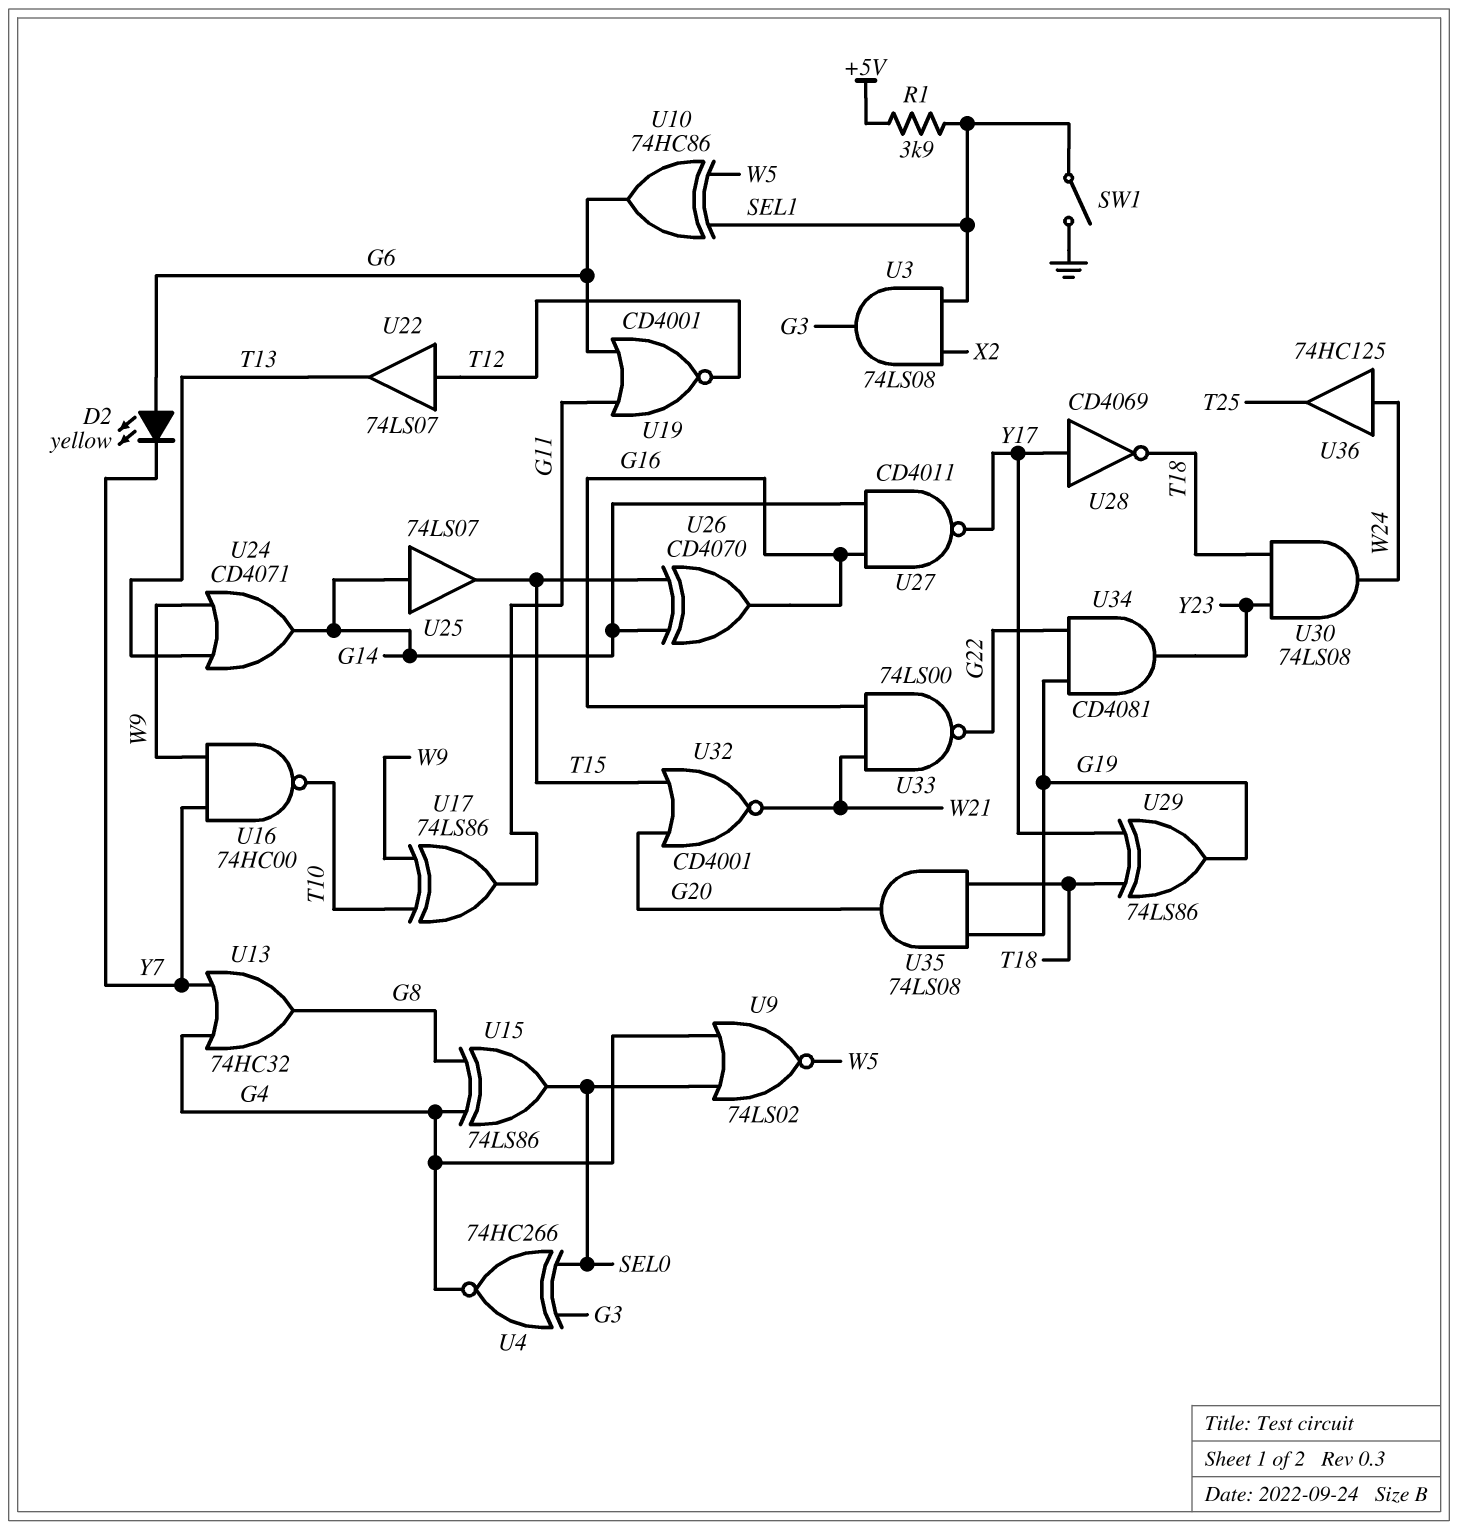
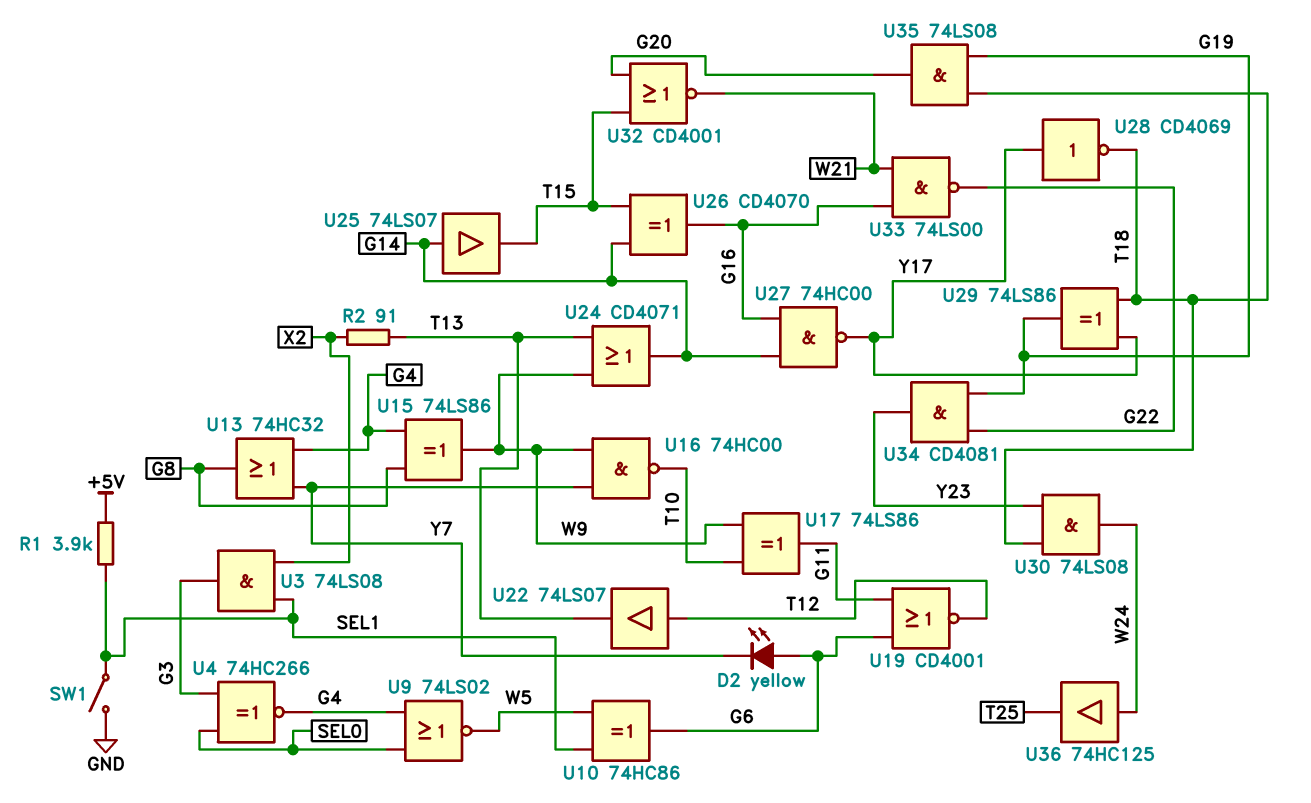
R2: none -> 91 (T13, X2)
U15: XOR 74LS86 (in G4, in G8, out SEL0) -> XOR 74LS86 (in G4, in G8, out W9)
U27: NAND CD4011 (in G14, in G16, out Y17) -> NAND 74HC00 (in G14, in G16, out Y17)

